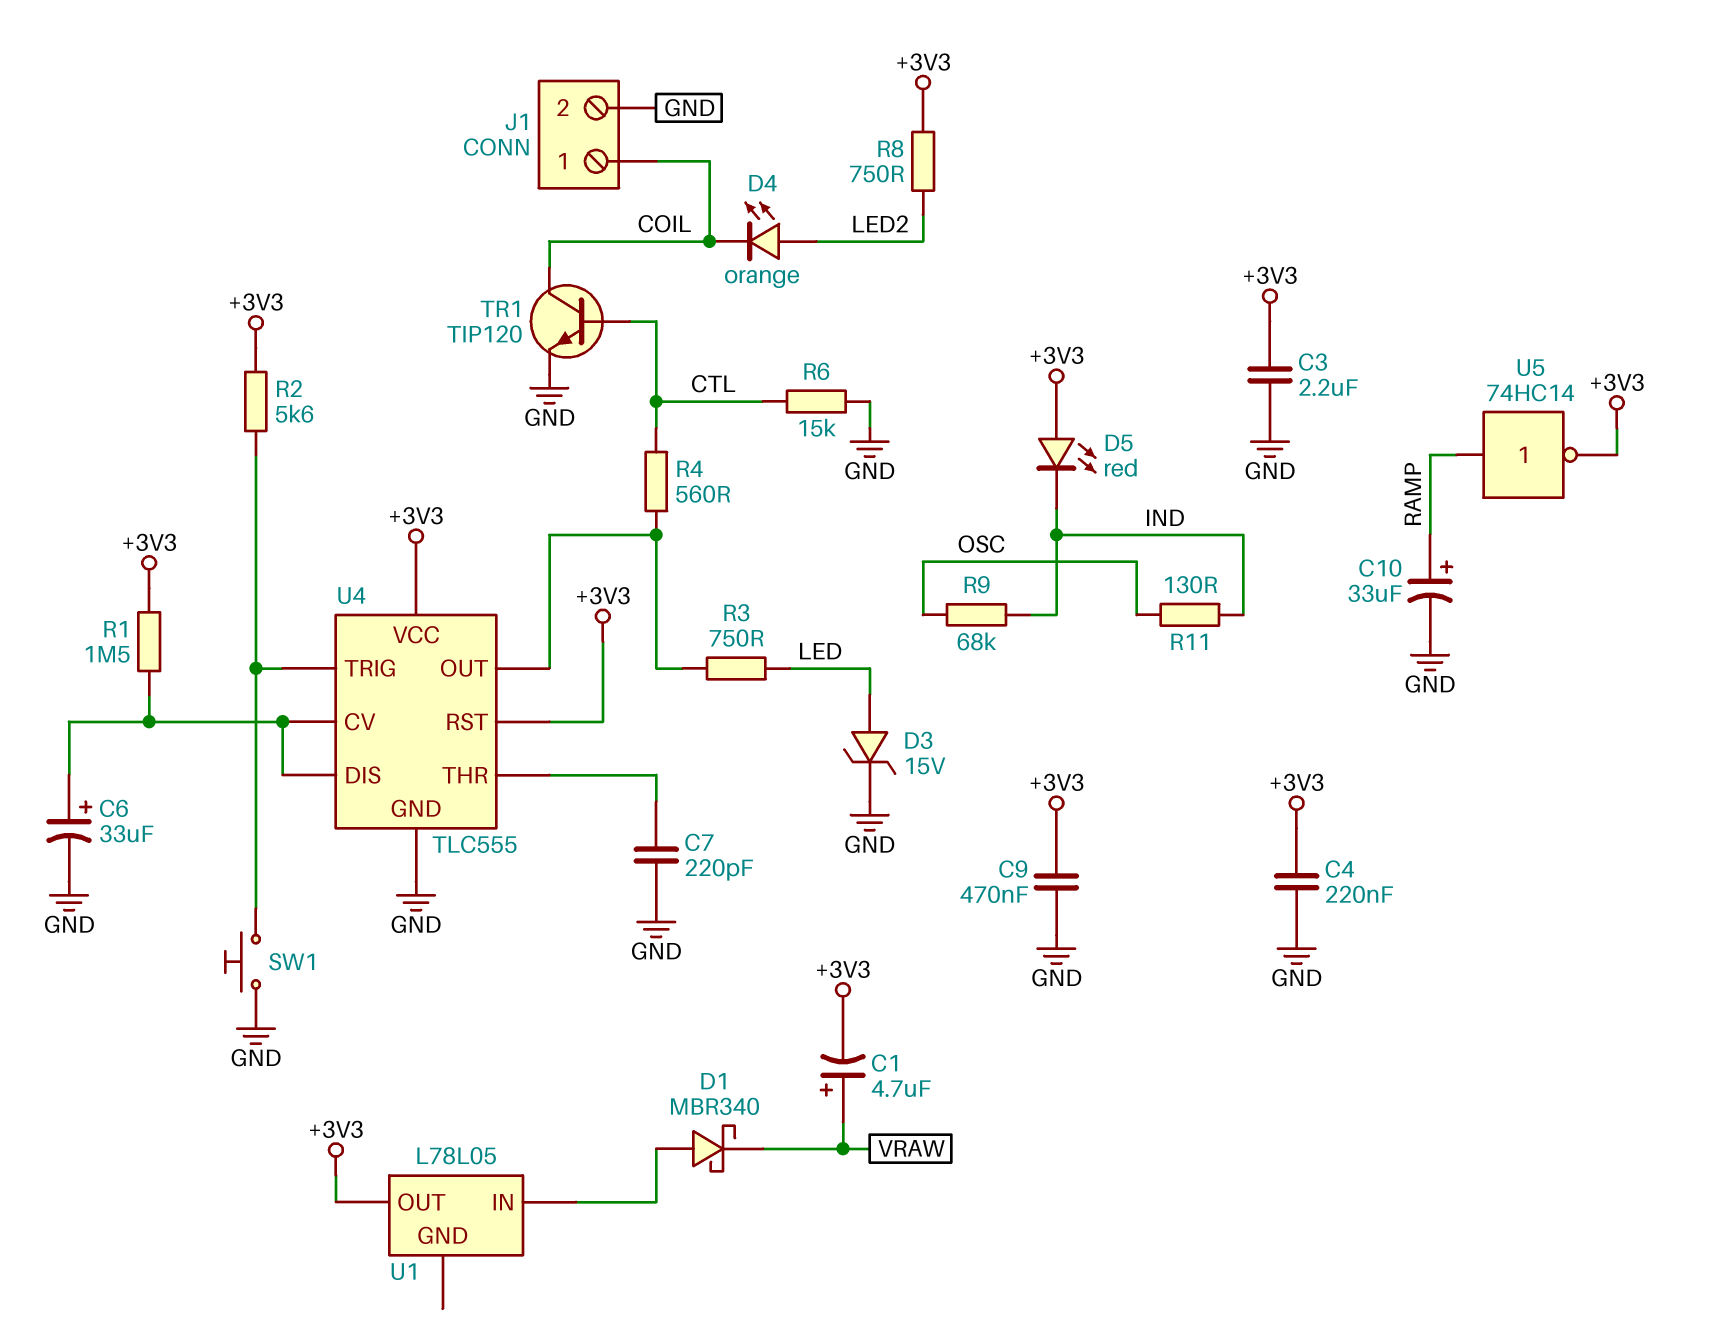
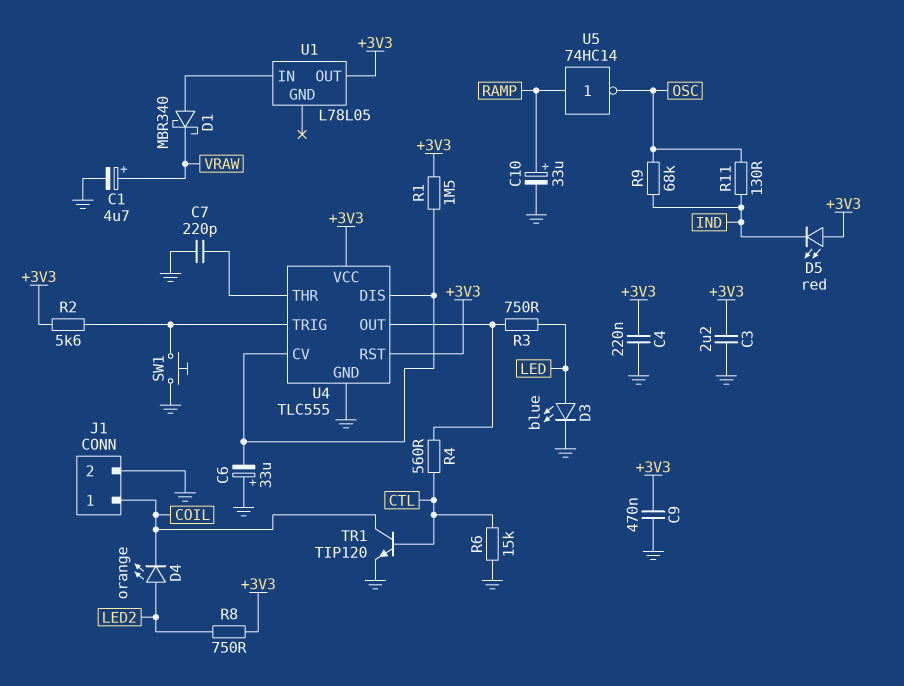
C1: 4.7uF (plus VRAW, minus +3V3) -> 4.7uF (plus VRAW, minus GND)
C6: 33uF (plus U4/CV, minus GND) -> 33uF (plus GND, minus U4/CV)
D3: zener 15V (A LED, K GND) -> LED blue (A LED, K GND)
U5: NOT 74HC14 (in RAMP, out +3V3) -> NOT 74HC14 (in RAMP, out OSC)

